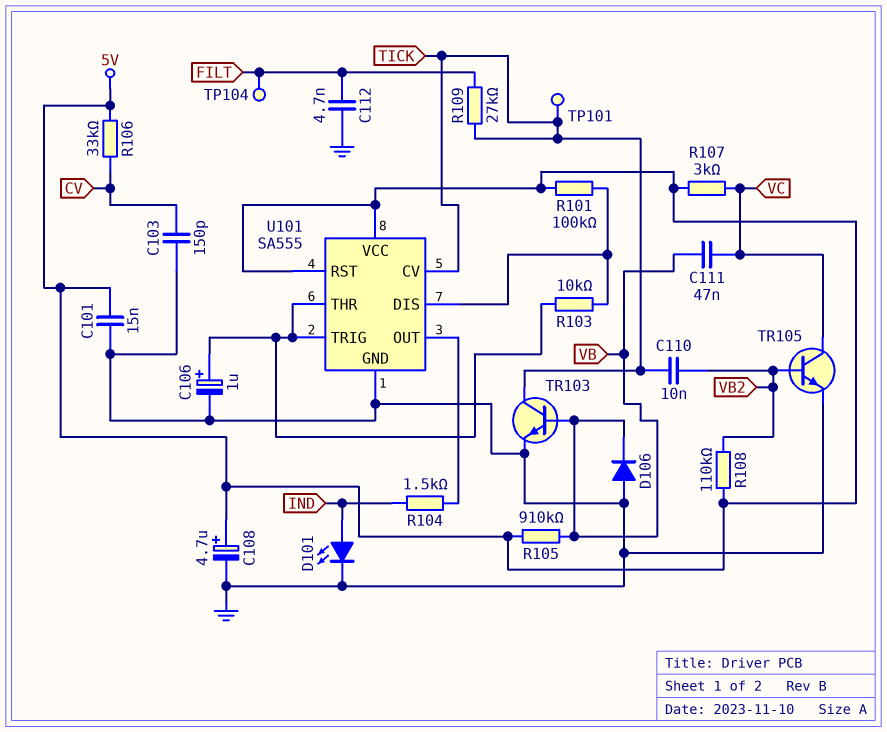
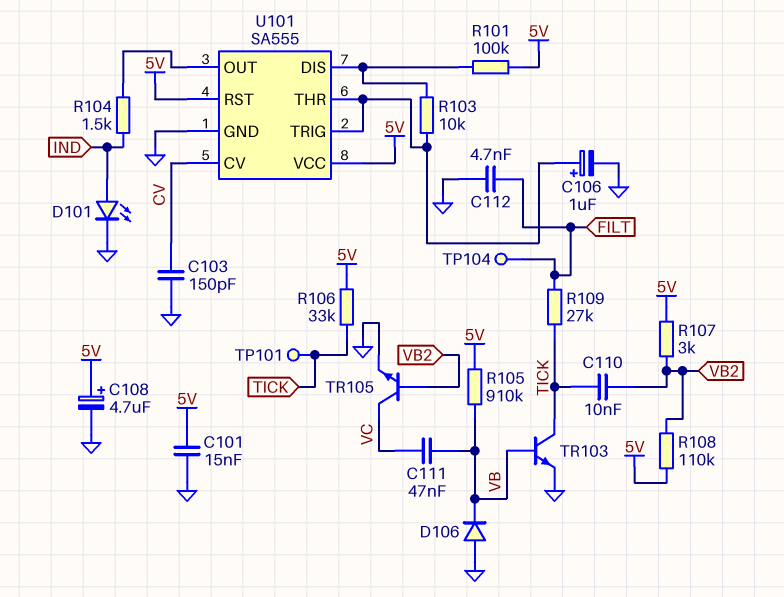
R106: 33k (5V, CV) -> 33k (5V, TICK)
R107: 3k (5V, VC) -> 3k (5V, VB2)
U101 pin CV: TICK -> CV

